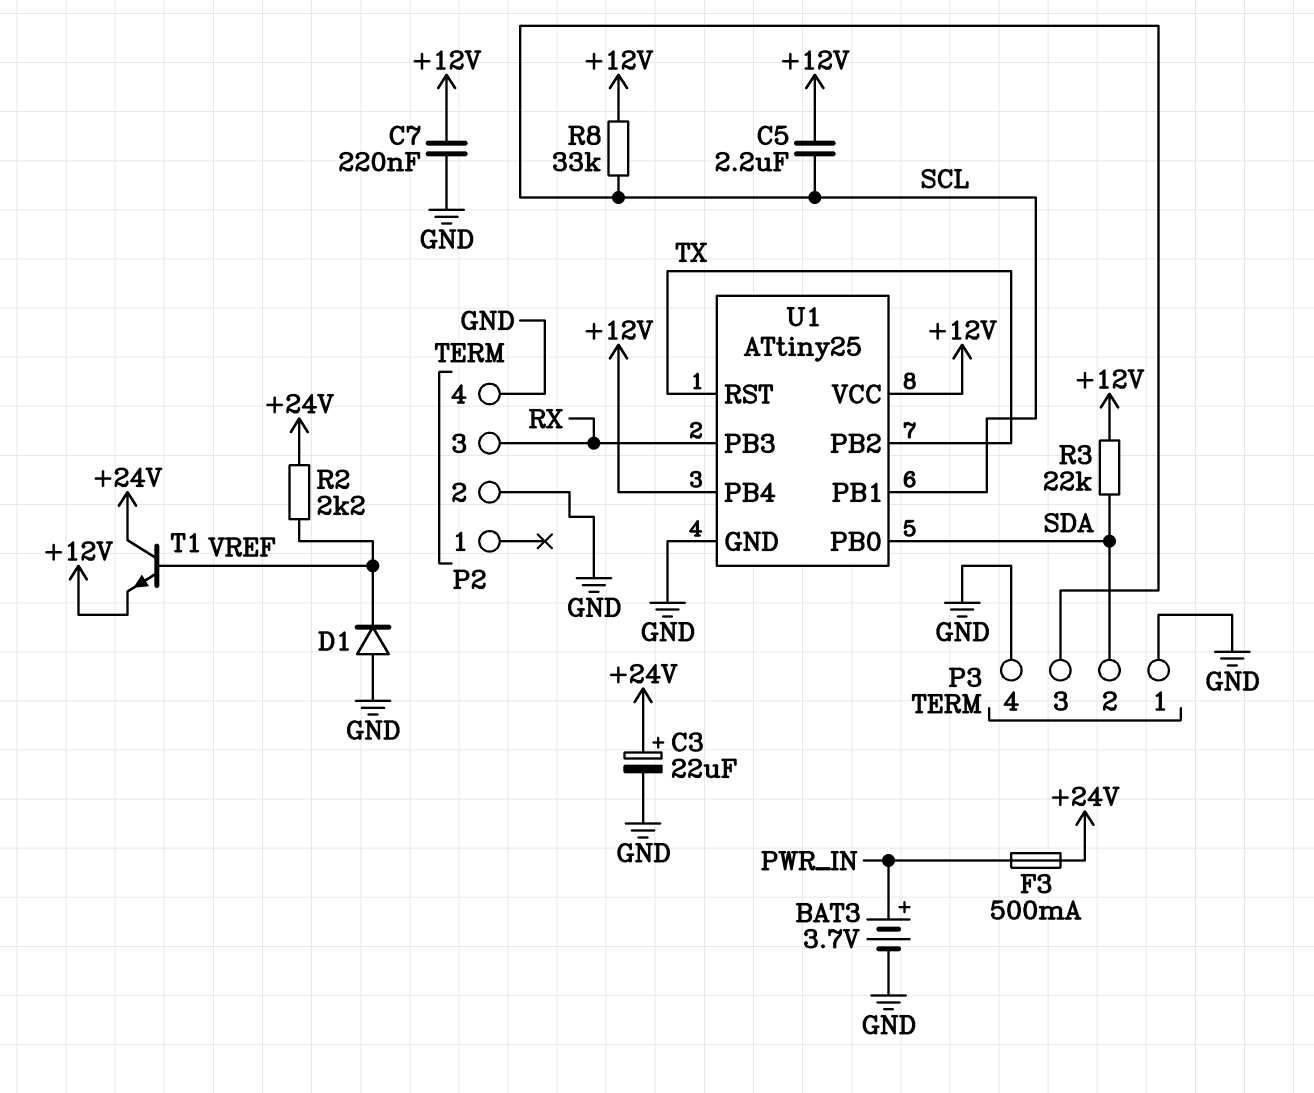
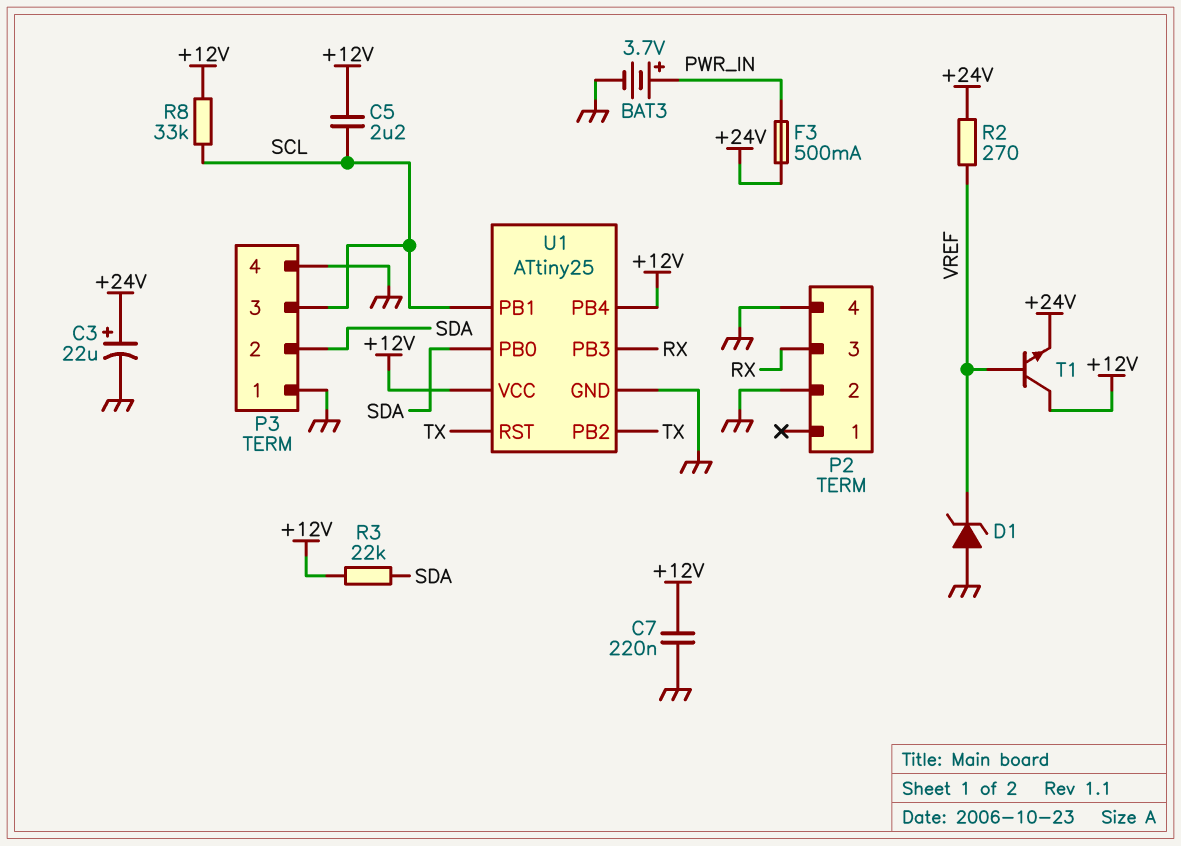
D1: diode (A GND, K VREF) -> zener (A GND, K VREF)
R2: 2.2k (+24V, VREF) -> 270 (+24V, VREF)
T1: NPN (B VREF, C +24V, E +12V) -> NPN (B VREF, C +12V, E +24V)

